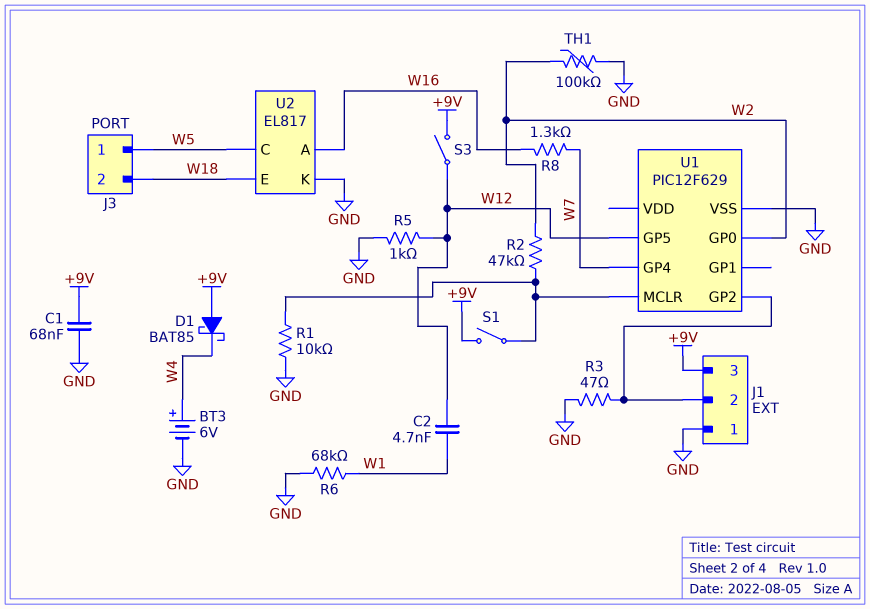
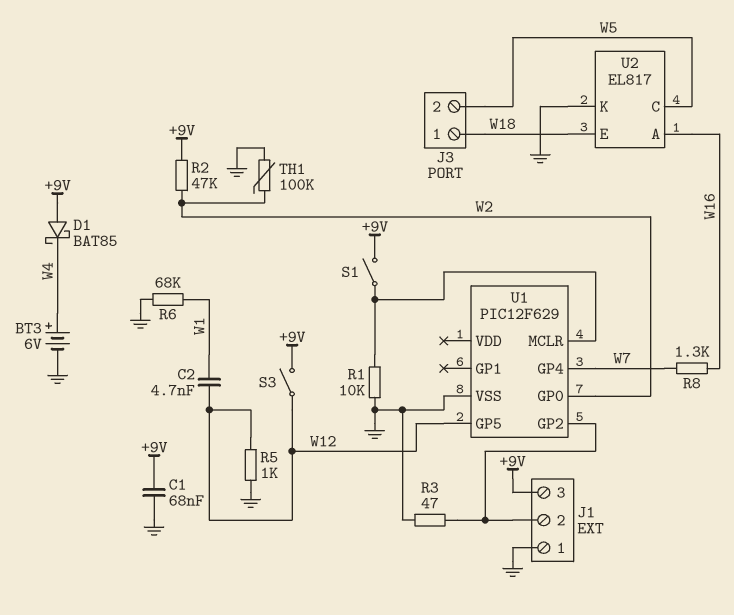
J3 pin 1: W5 -> W18
J3 pin 2: W18 -> W5
R2: 47k (U1/MCLR, W2) -> 47k (+9V, W2)

